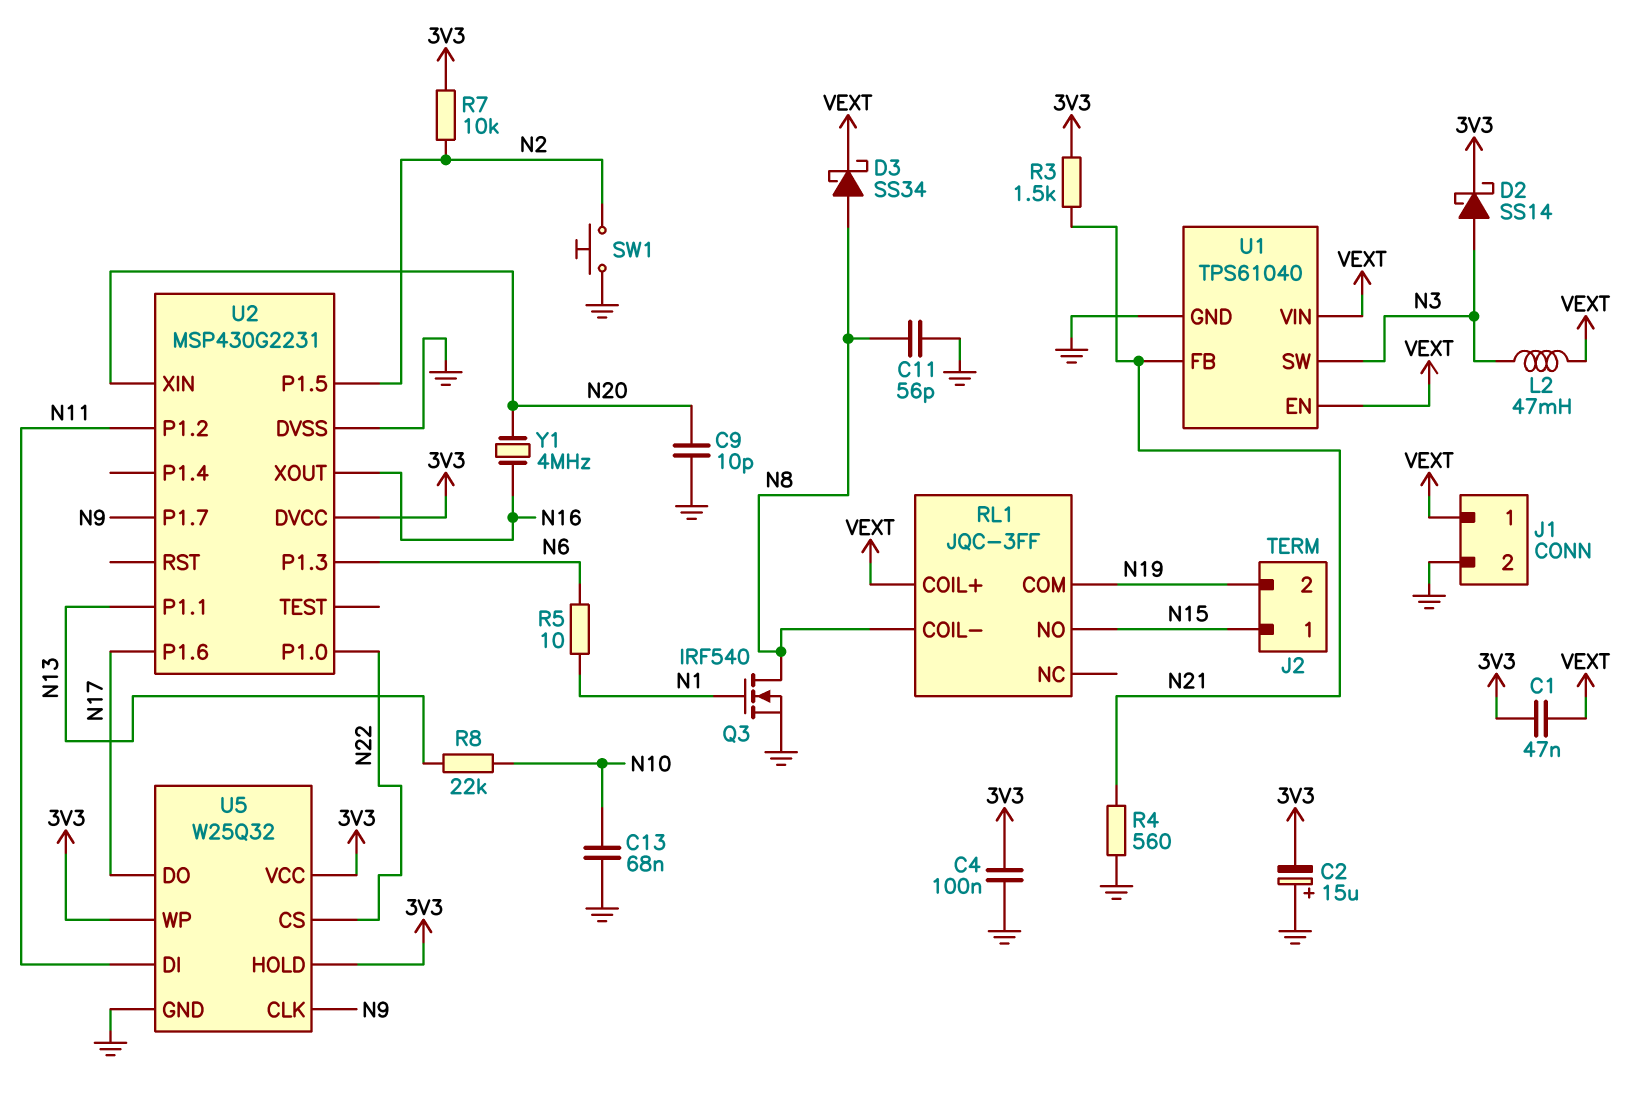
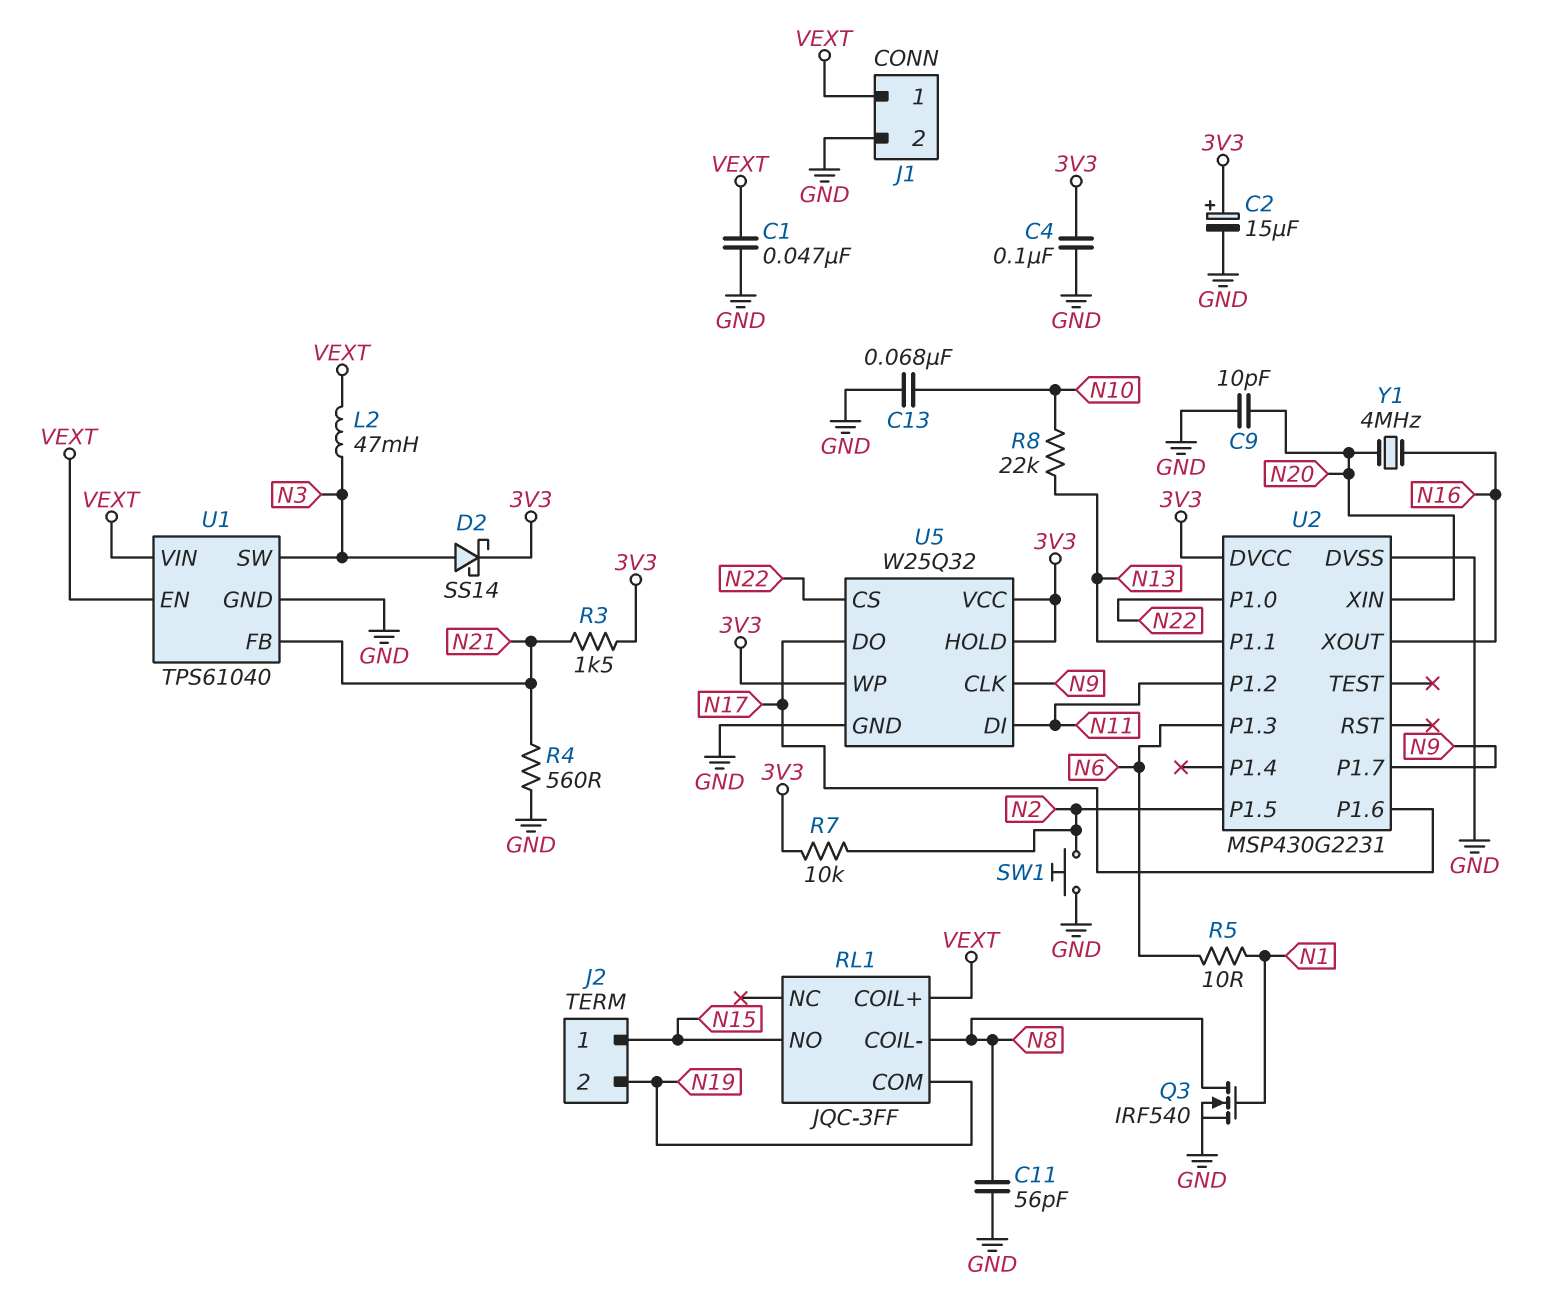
C1: 47nF (3V3, VEXT) -> 47nF (GND, VEXT)
C2: 15uF (plus GND, minus 3V3) -> 15uF (plus 3V3, minus GND)
D3: schottky SS34 (A N8, K VEXT) -> none

